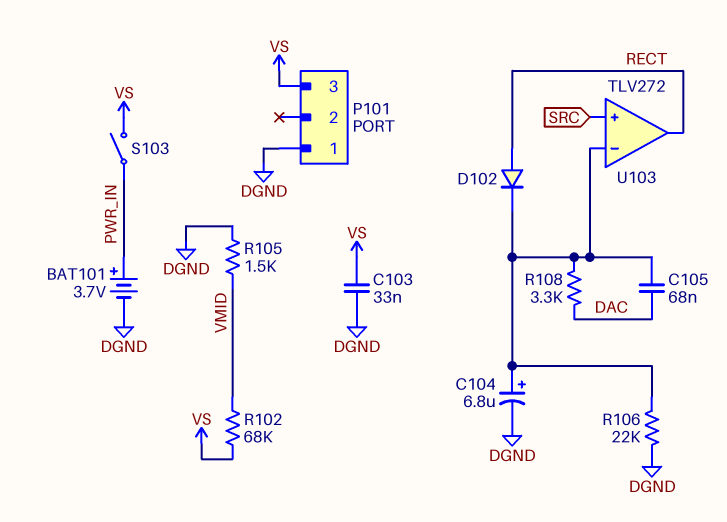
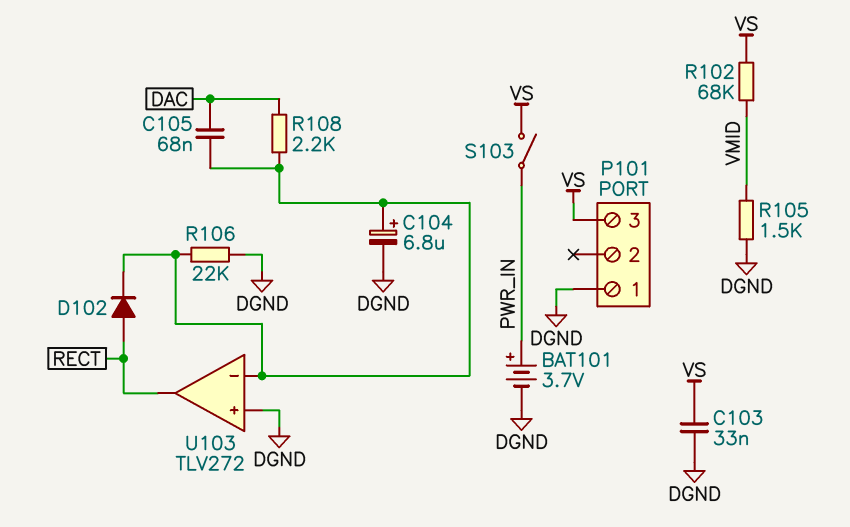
R108: 3.3k (DAC, U103/in-) -> 2.2k (DAC, U103/in-)
U103 pin in+: SRC -> DGND

